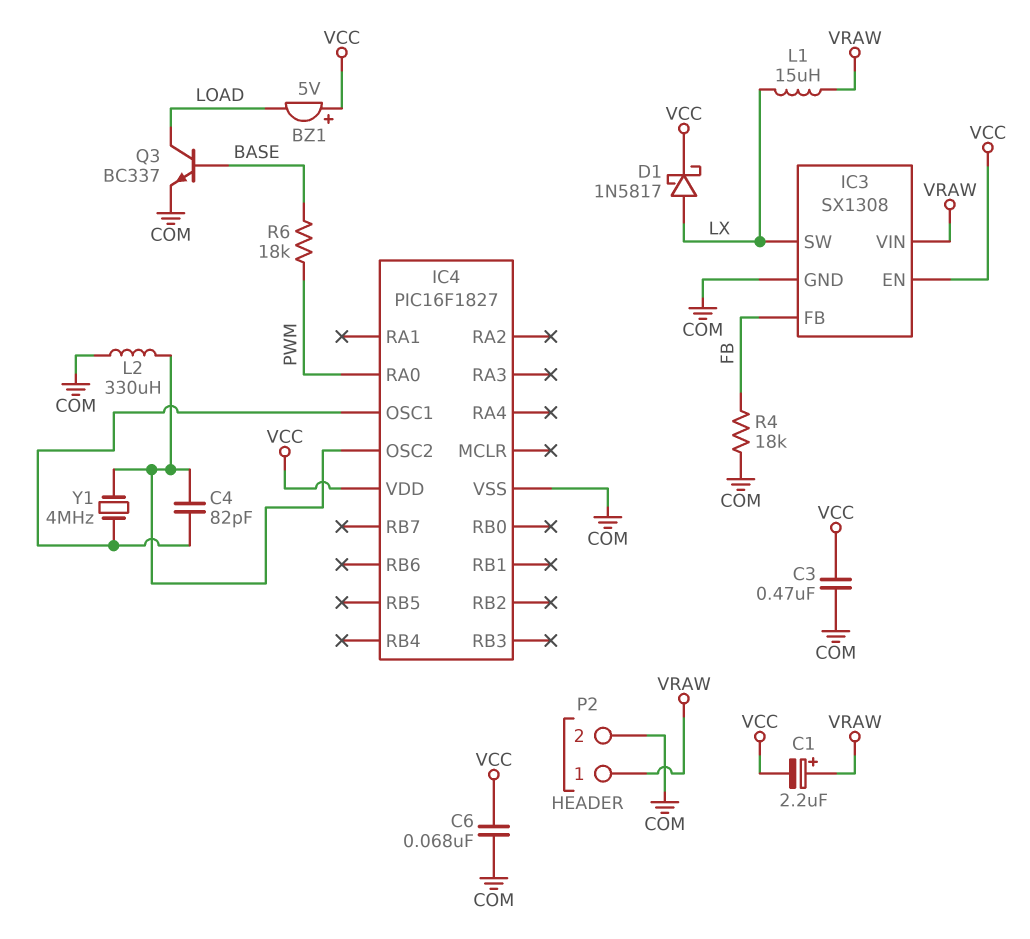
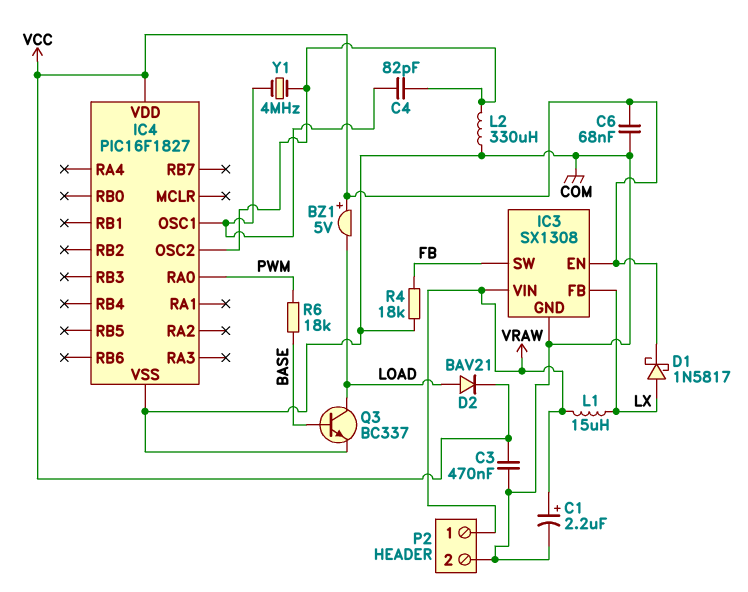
C1: 2.2uF (plus VRAW, minus VCC) -> 2.2uF (plus VRAW, minus COM)
D2: none -> diode BAV21 (A LOAD, K VCC)
IC3 pin FB: FB -> LX
IC3 pin SW: LX -> FB

